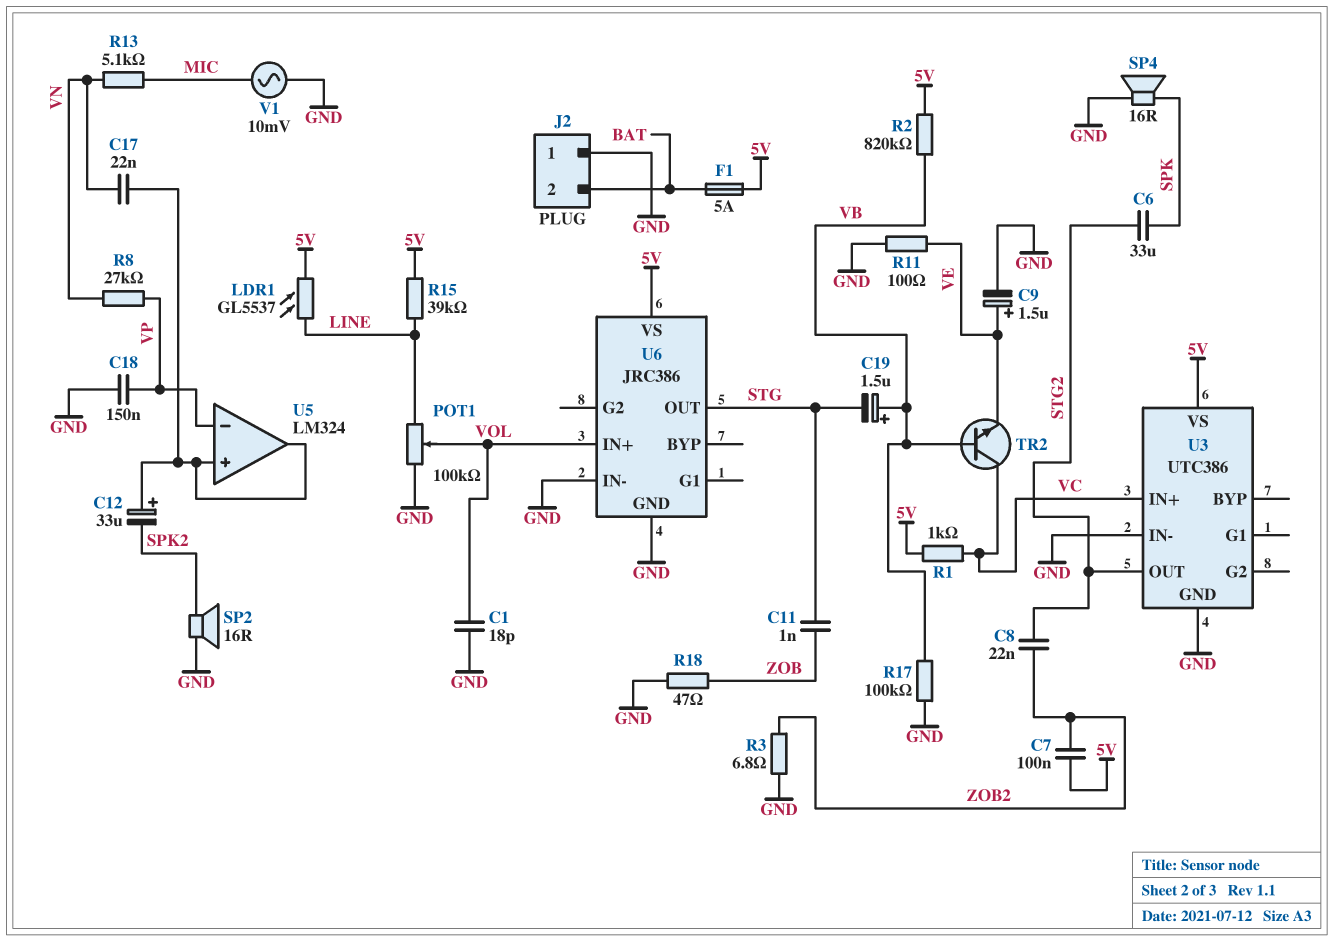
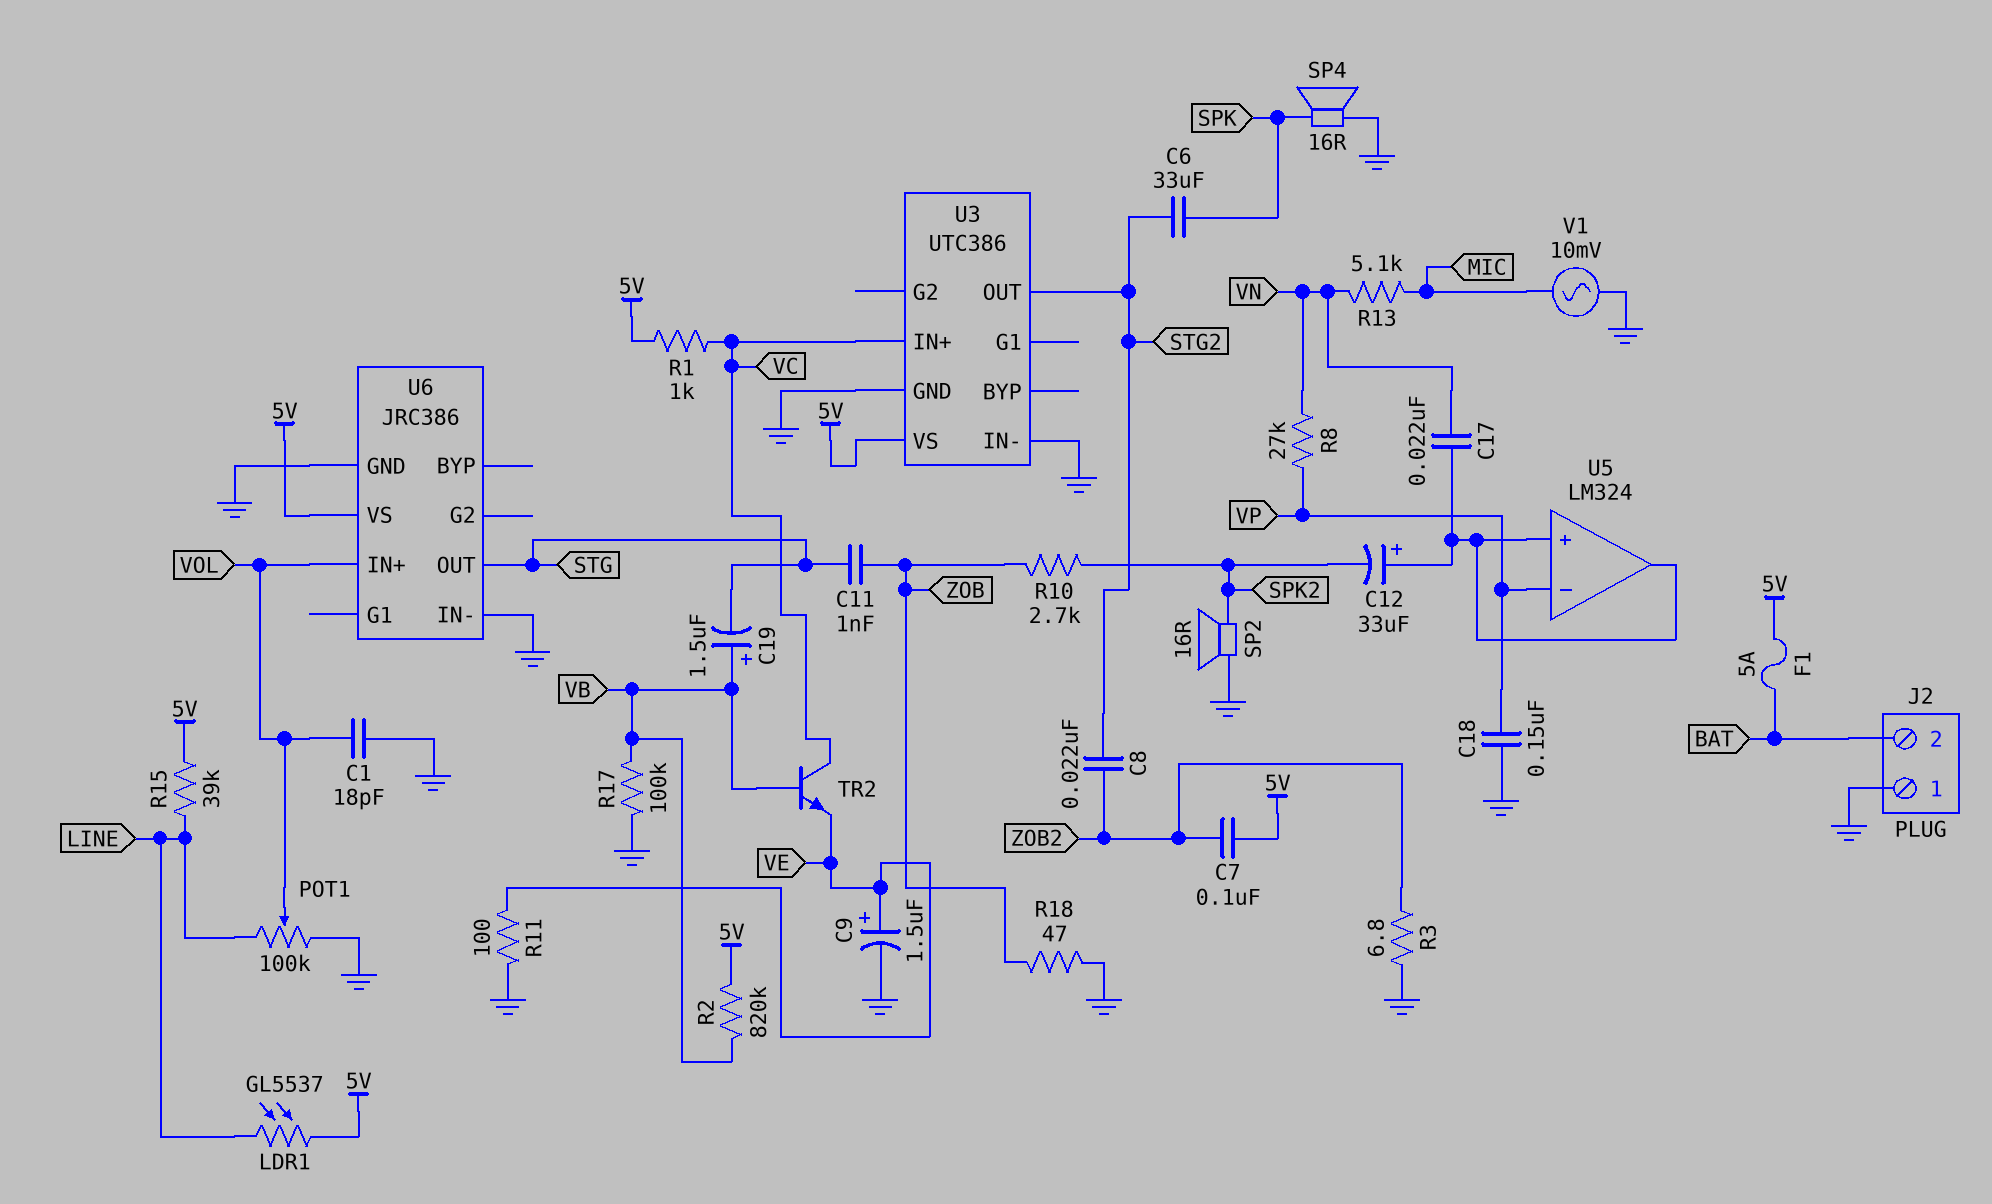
R10: none -> 2.7k (SPK2, ZOB)

